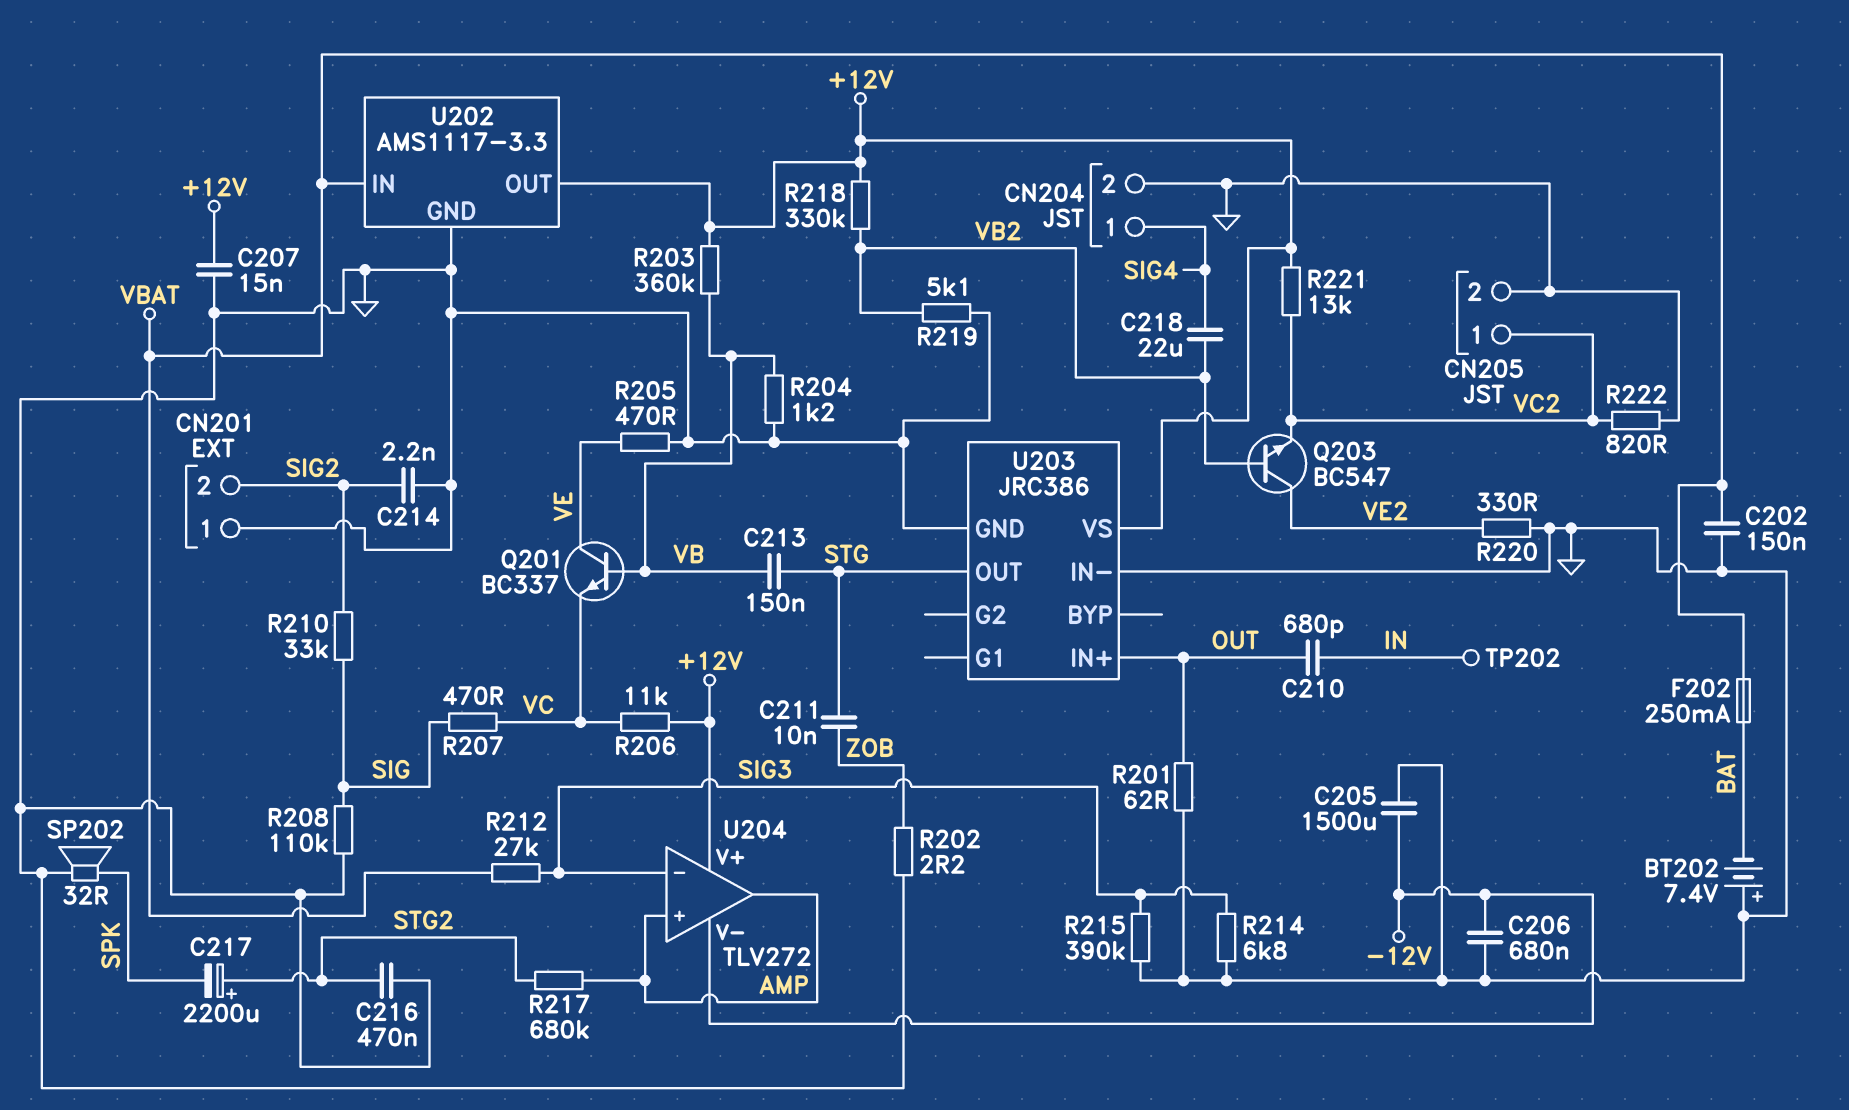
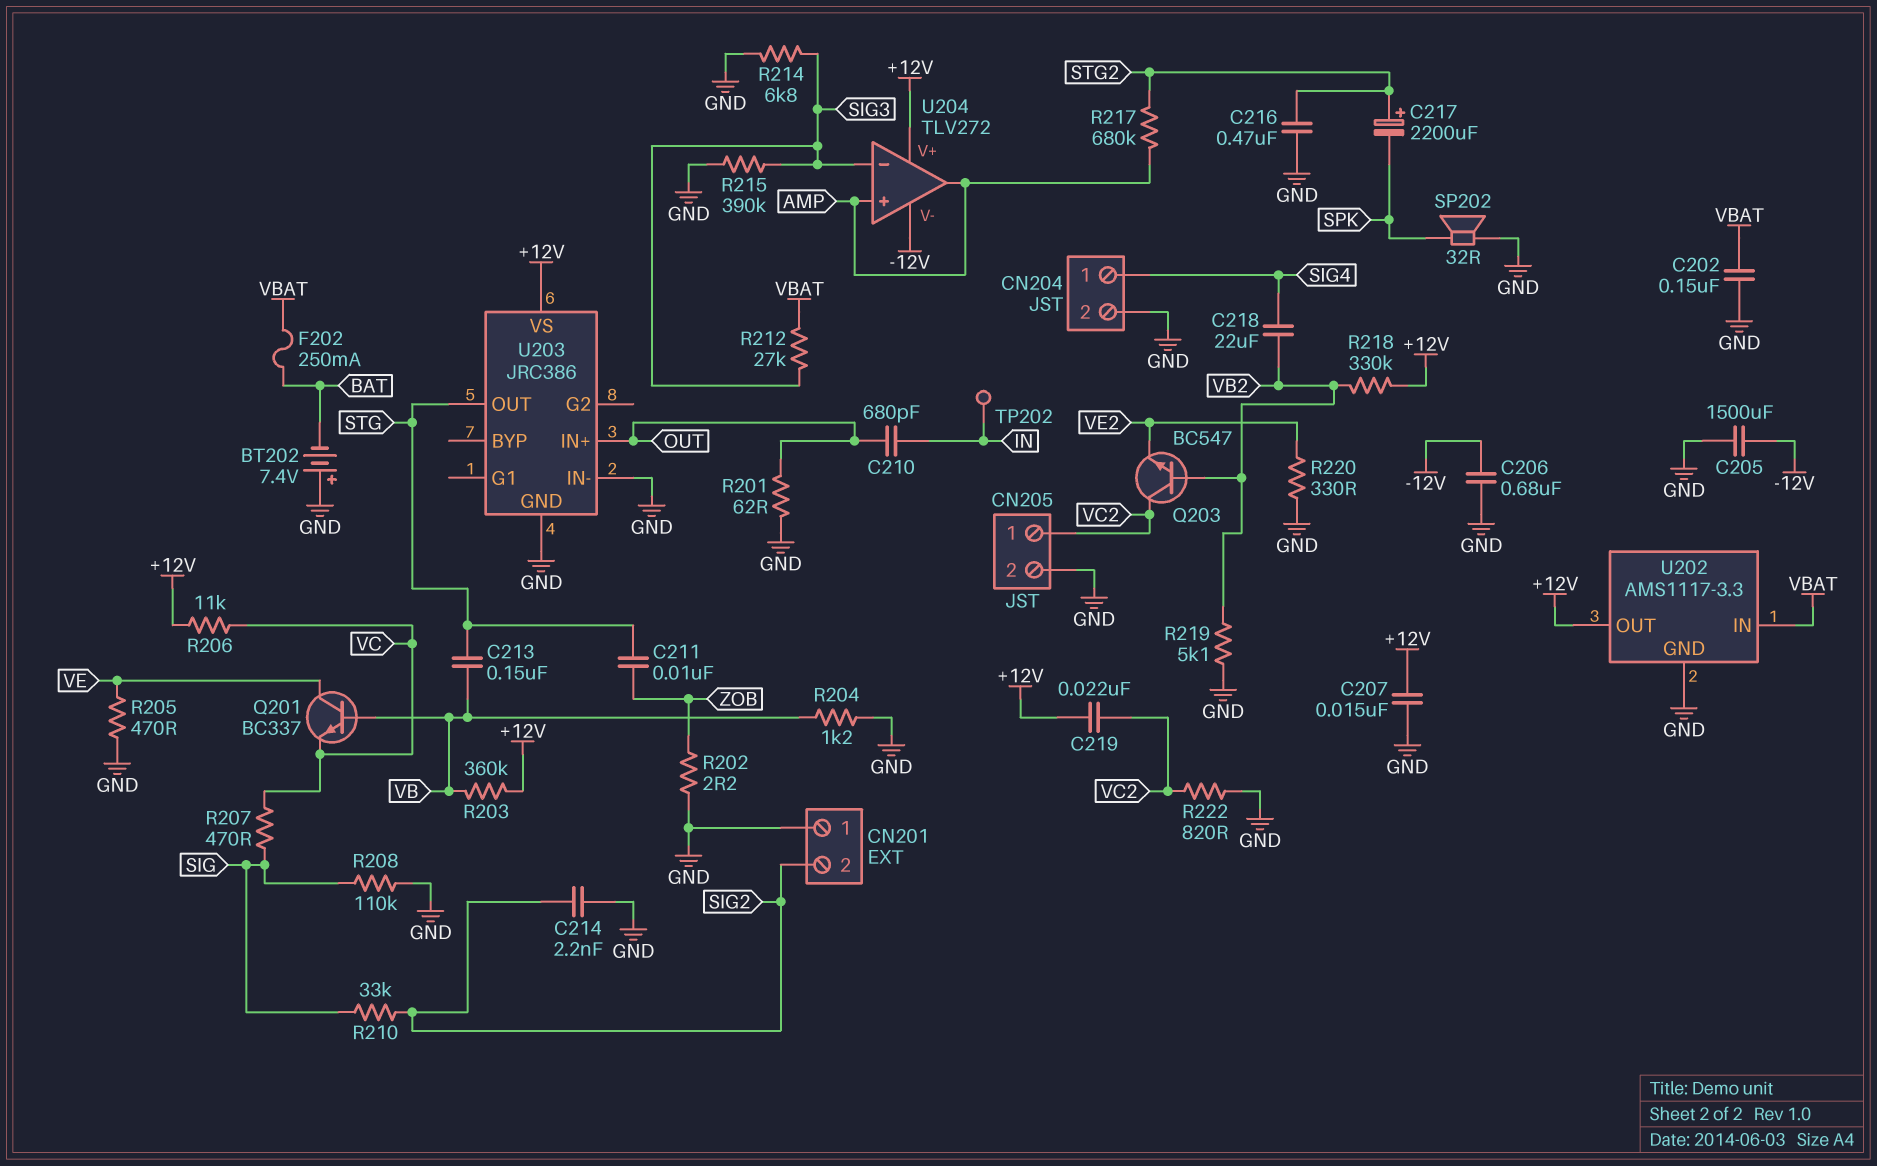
C219: none -> 22nF (+12V, VC2)
Q203: NPN BC547 (B VB2, C VE2, E VC2) -> NPN BC547 (B VB2, C VC2, E VE2)
R221: 13k (+12V, VC2) -> none

